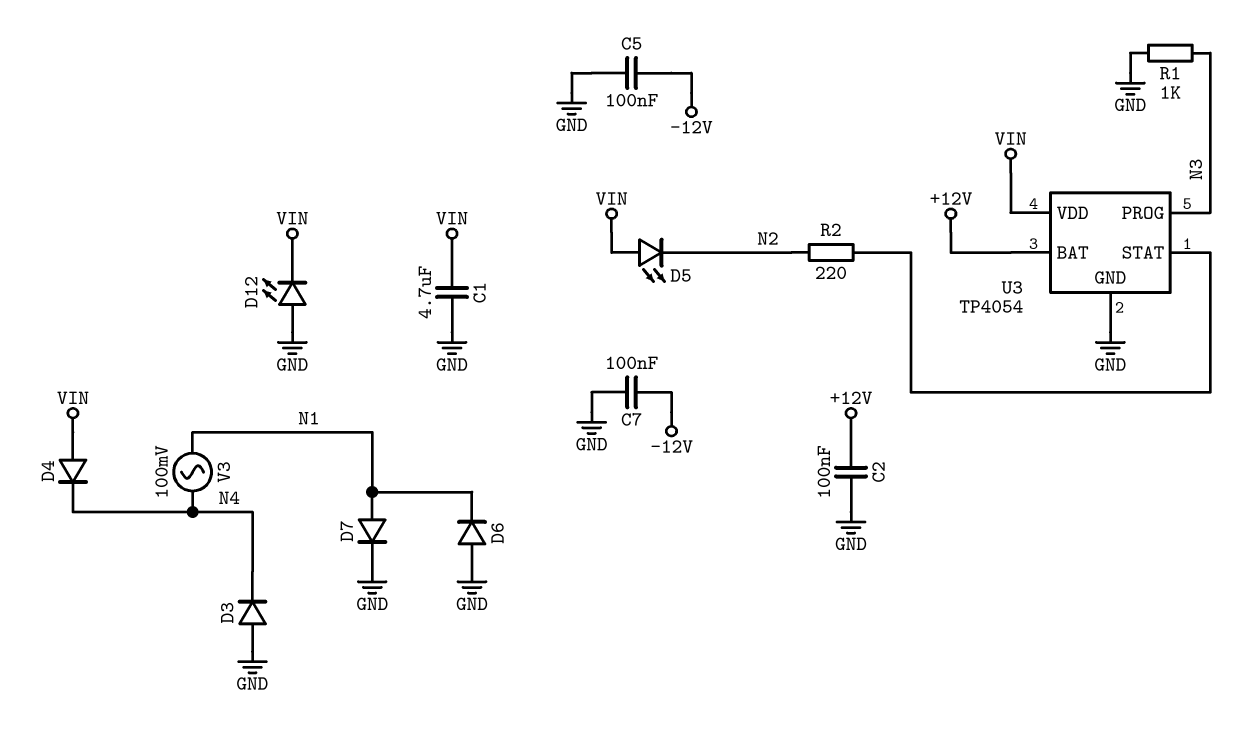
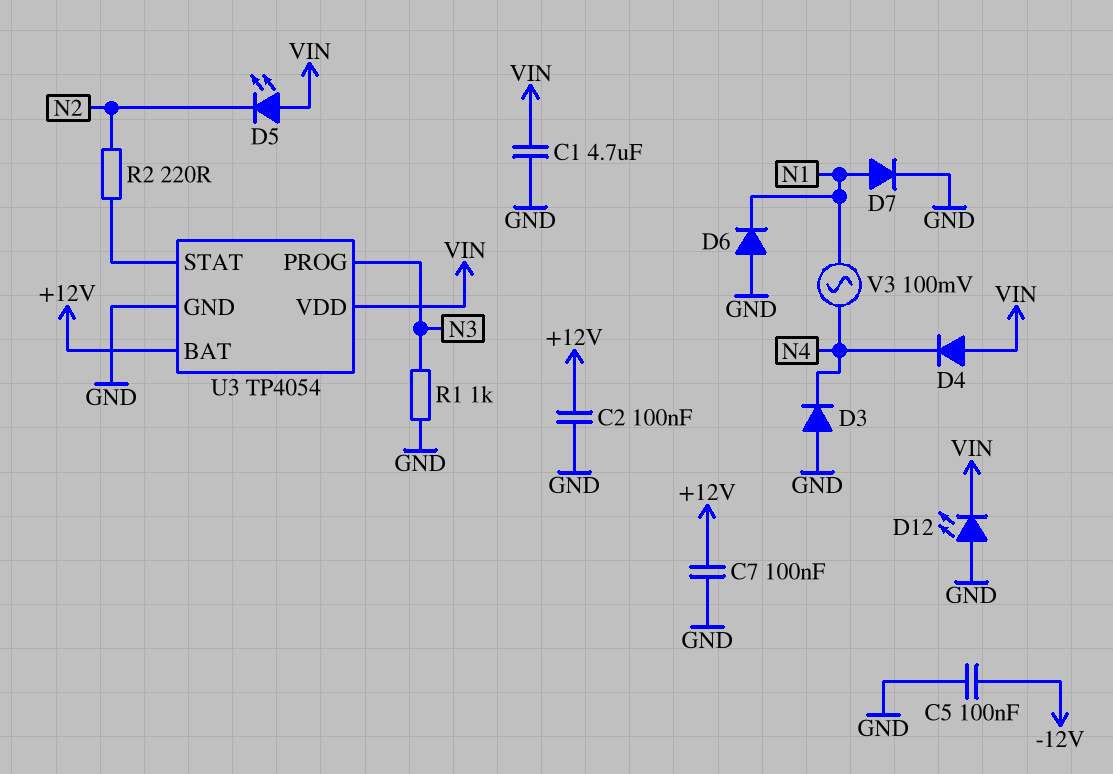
C7: 100nF (-12V, GND) -> 100nF (+12V, GND)

